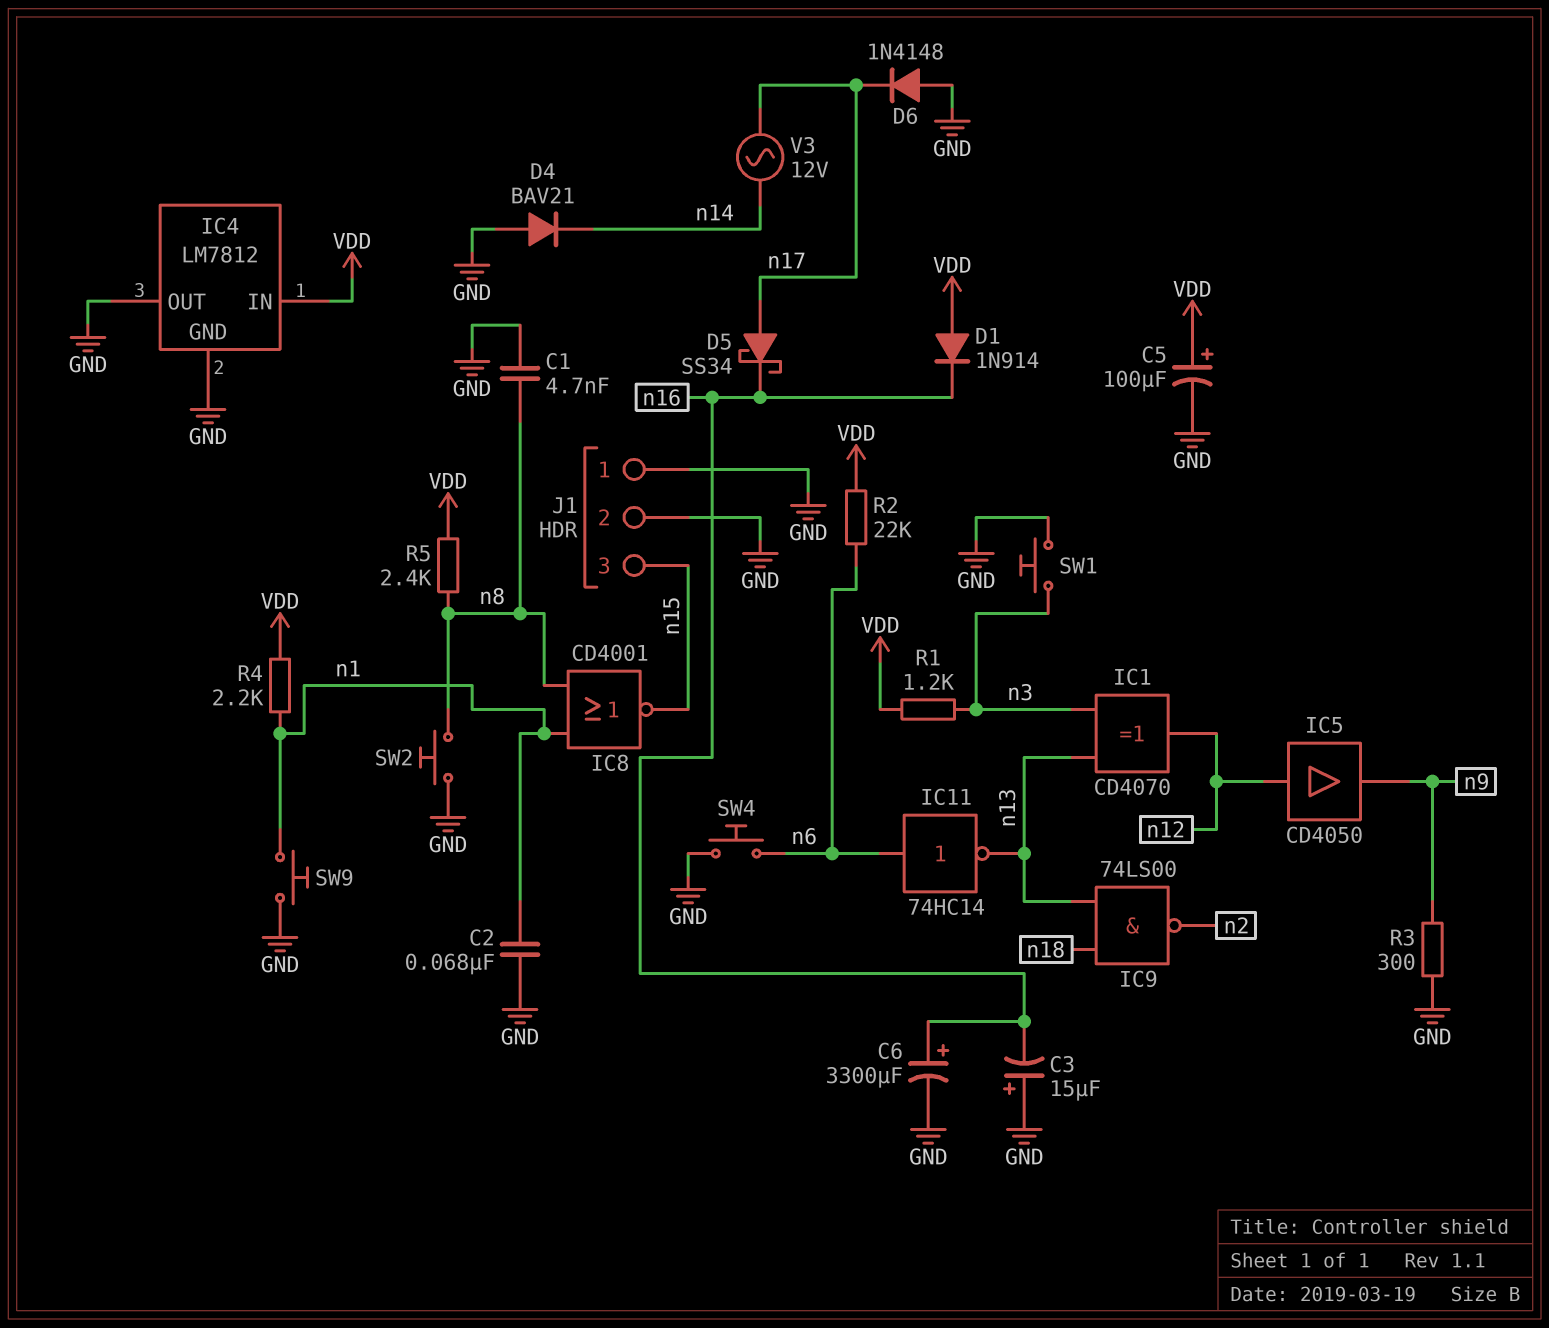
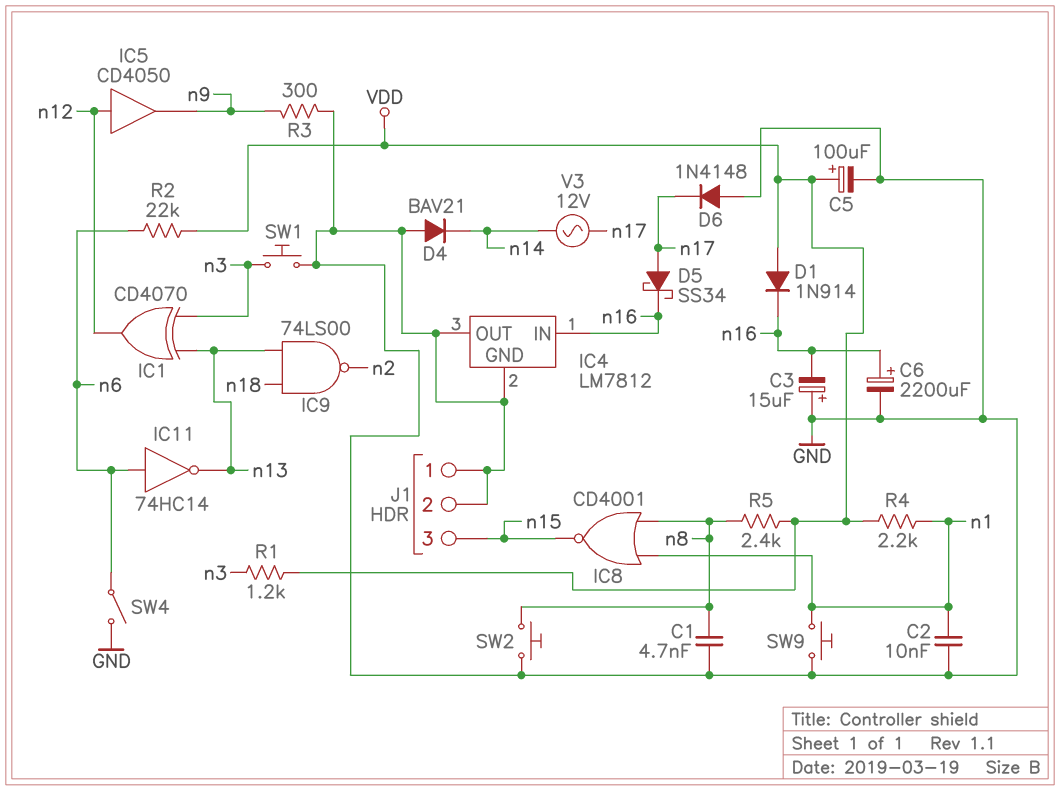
C2: 68nF (GND, n1) -> 10nF (GND, n1)
C6: 3300uF (plus n16, minus GND) -> 2200uF (plus n16, minus GND)
IC4 pin IN: VDD -> n16
SW4: button (GND, n6) -> switch (GND, n6)

